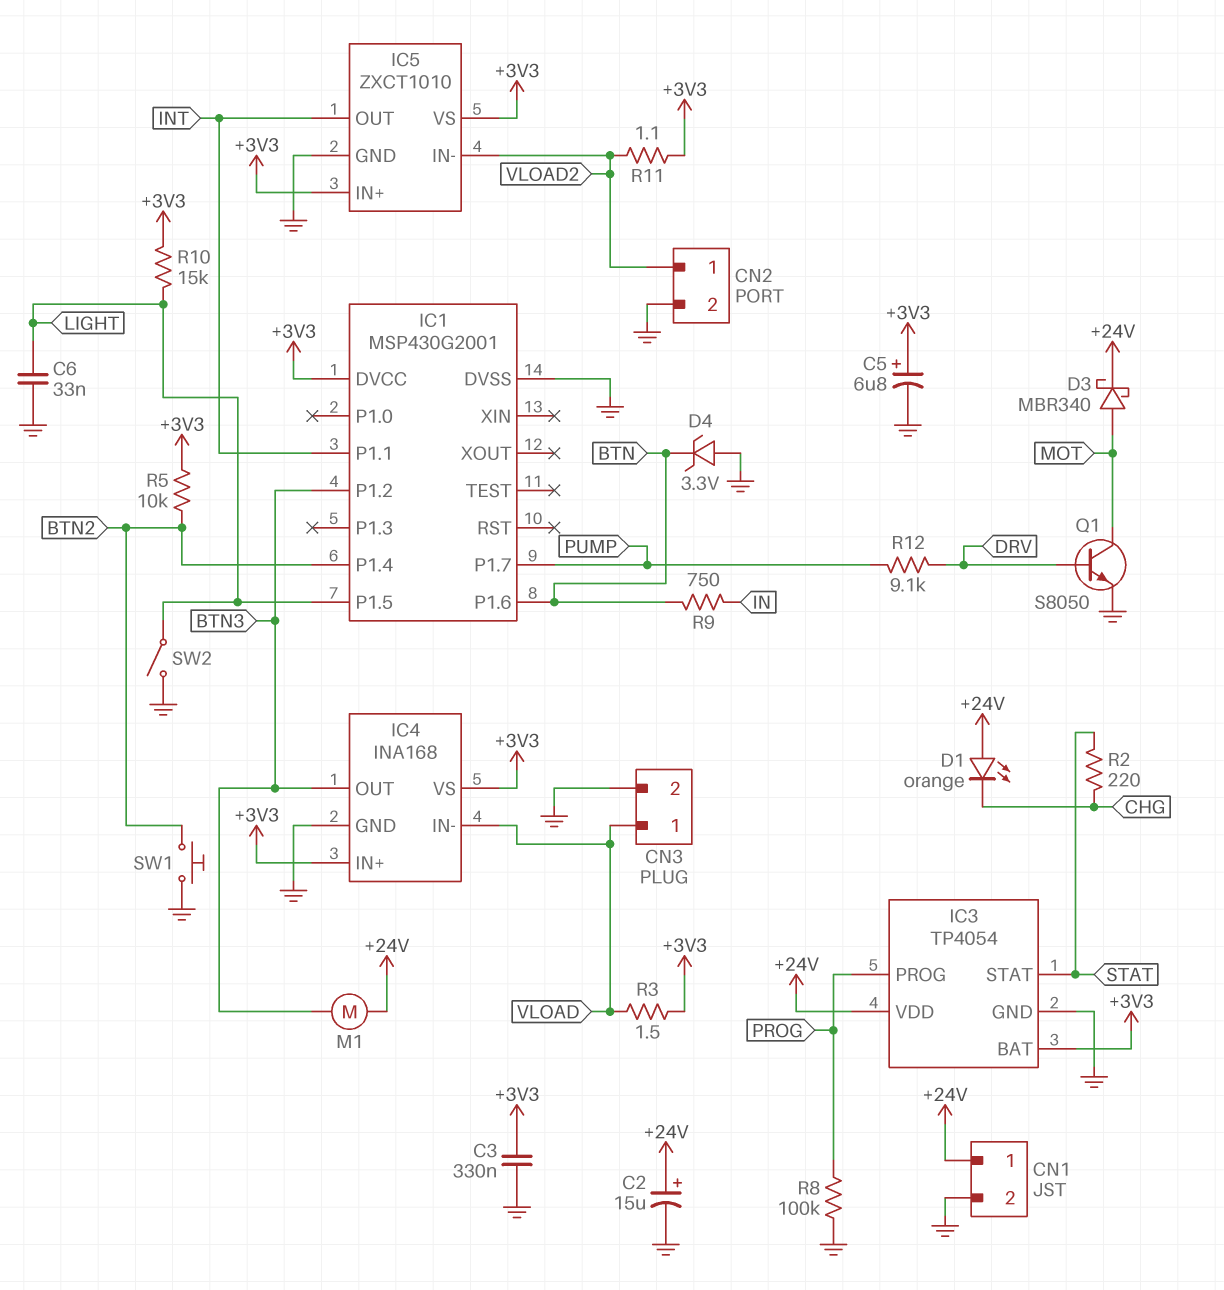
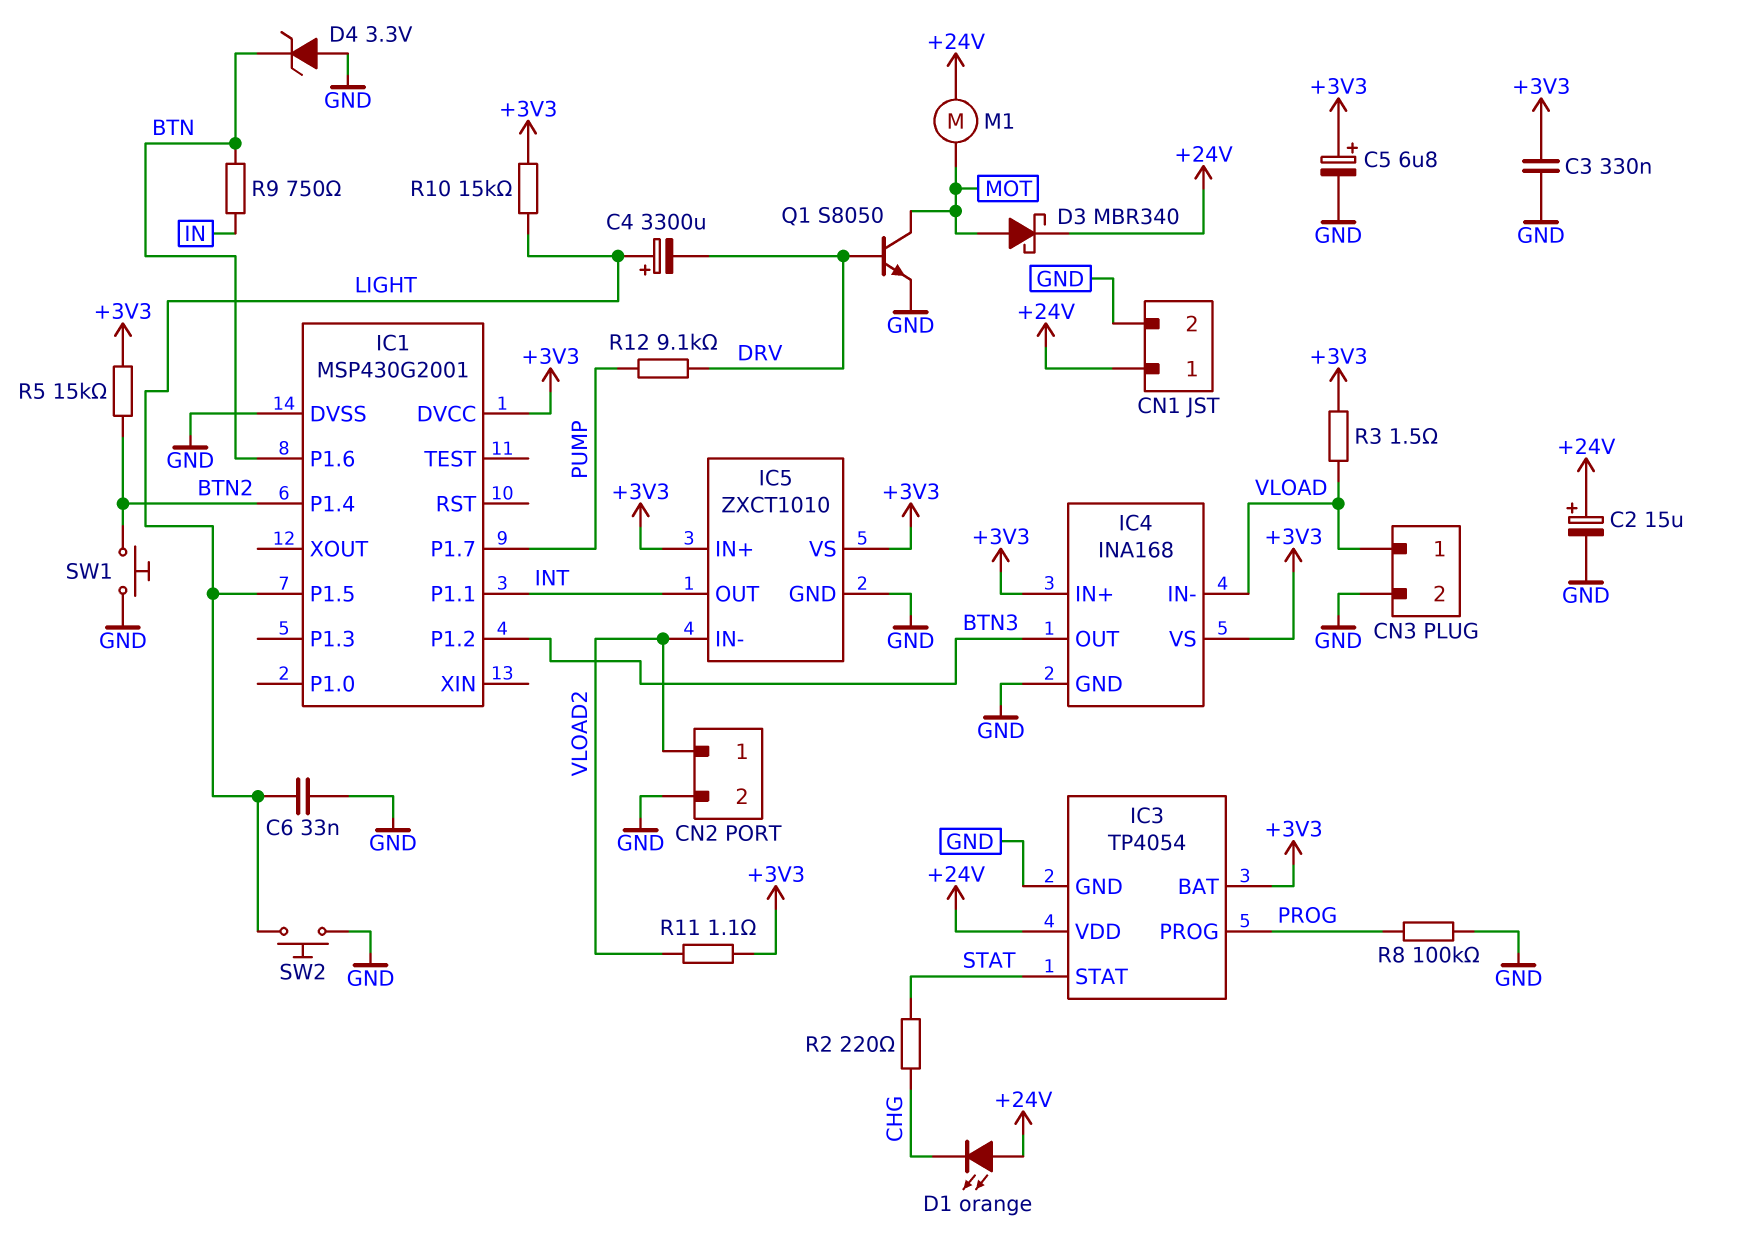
C4: none -> 3300uF (plus LIGHT, minus DRV)
M1: motor (+24V, BTN3) -> motor (+24V, MOT)
R5: 10k (+3V3, BTN2) -> 15k (+3V3, BTN2)
SW2: switch (GND, LIGHT) -> button (GND, LIGHT)

